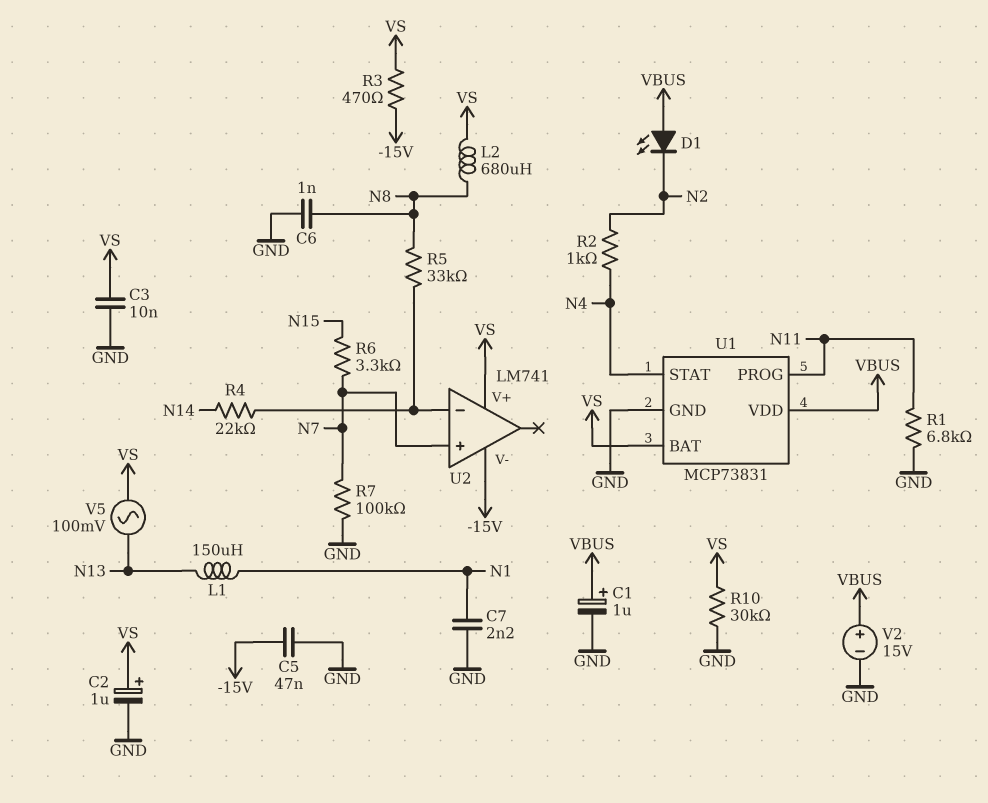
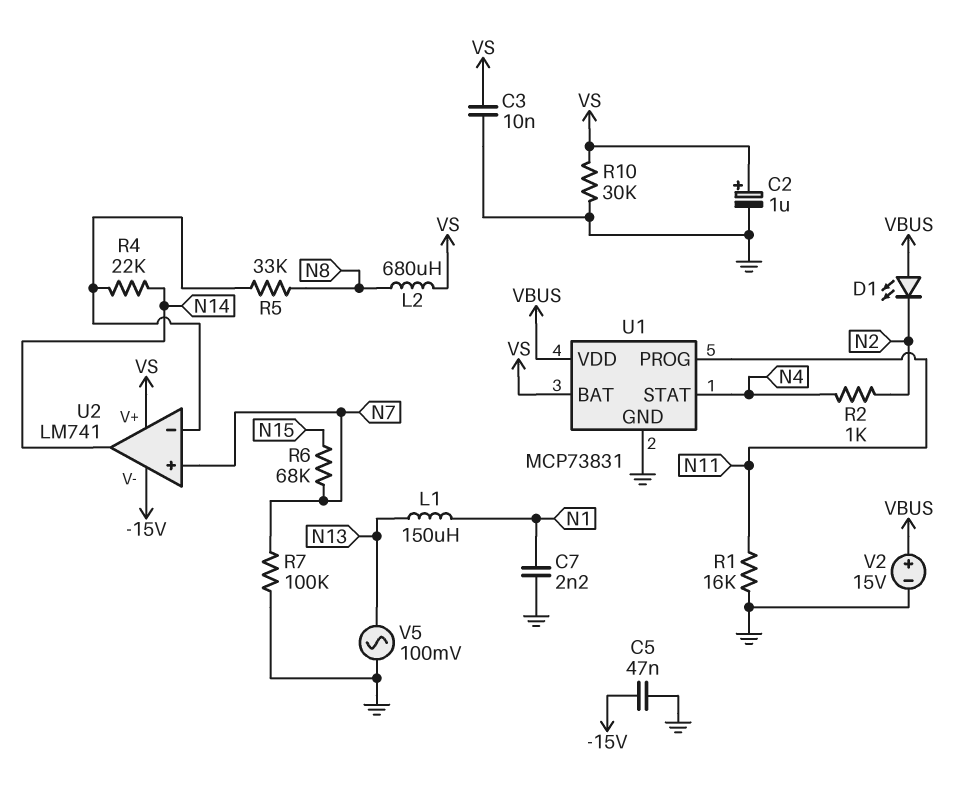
C1: 1uF (plus VBUS, minus GND) -> none
C6: 1nF (GND, N8) -> none
R1: 6.8k (GND, N11) -> 16k (GND, N11)
R3: 470 (-15V, VS) -> none
R6: 3.3k (N7, N15) -> 68k (N7, N15)
U2 pin out: none -> N14
V5: AC 100mV (N13, VS) -> AC 100mV (GND, N13)

